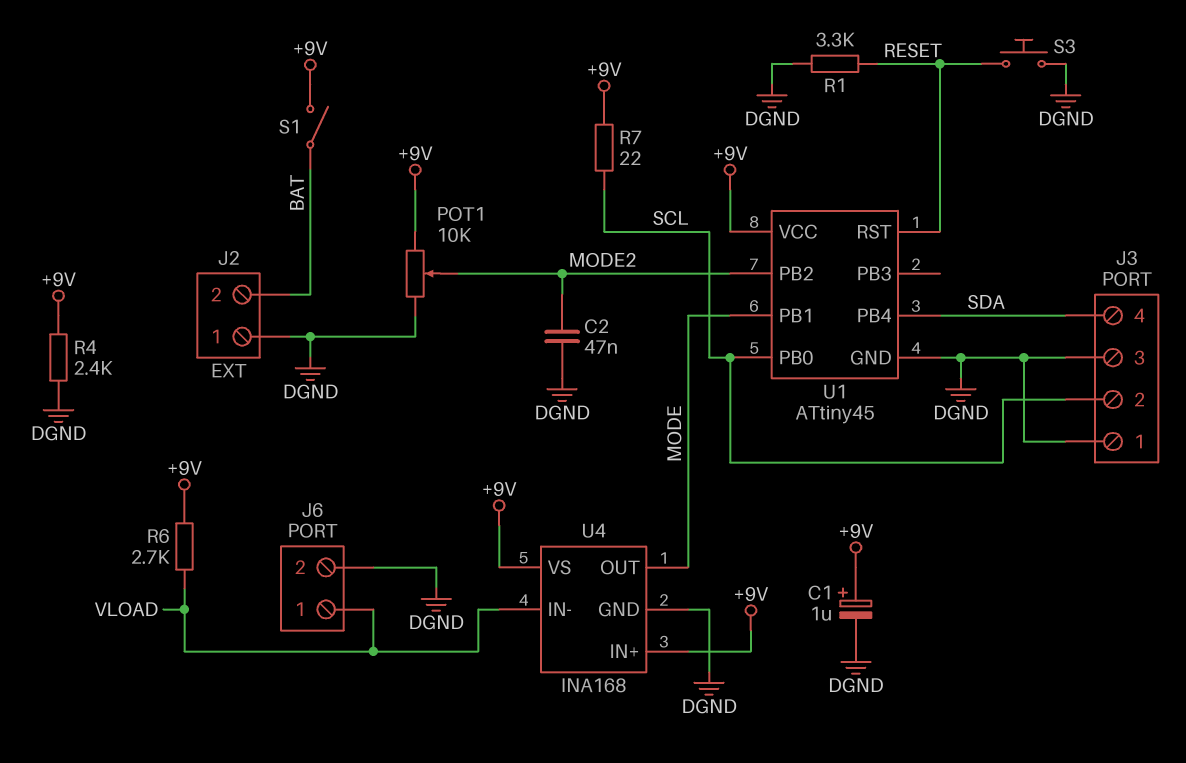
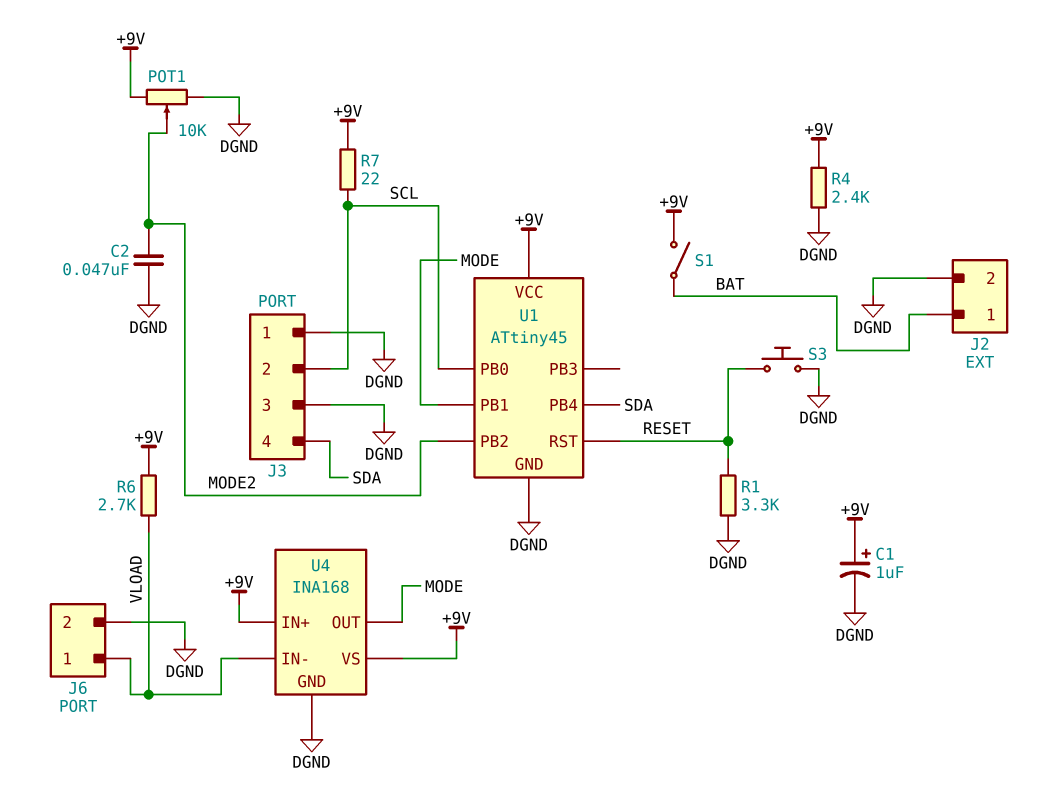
J2 pin 1: DGND -> BAT
J2 pin 2: BAT -> DGND

